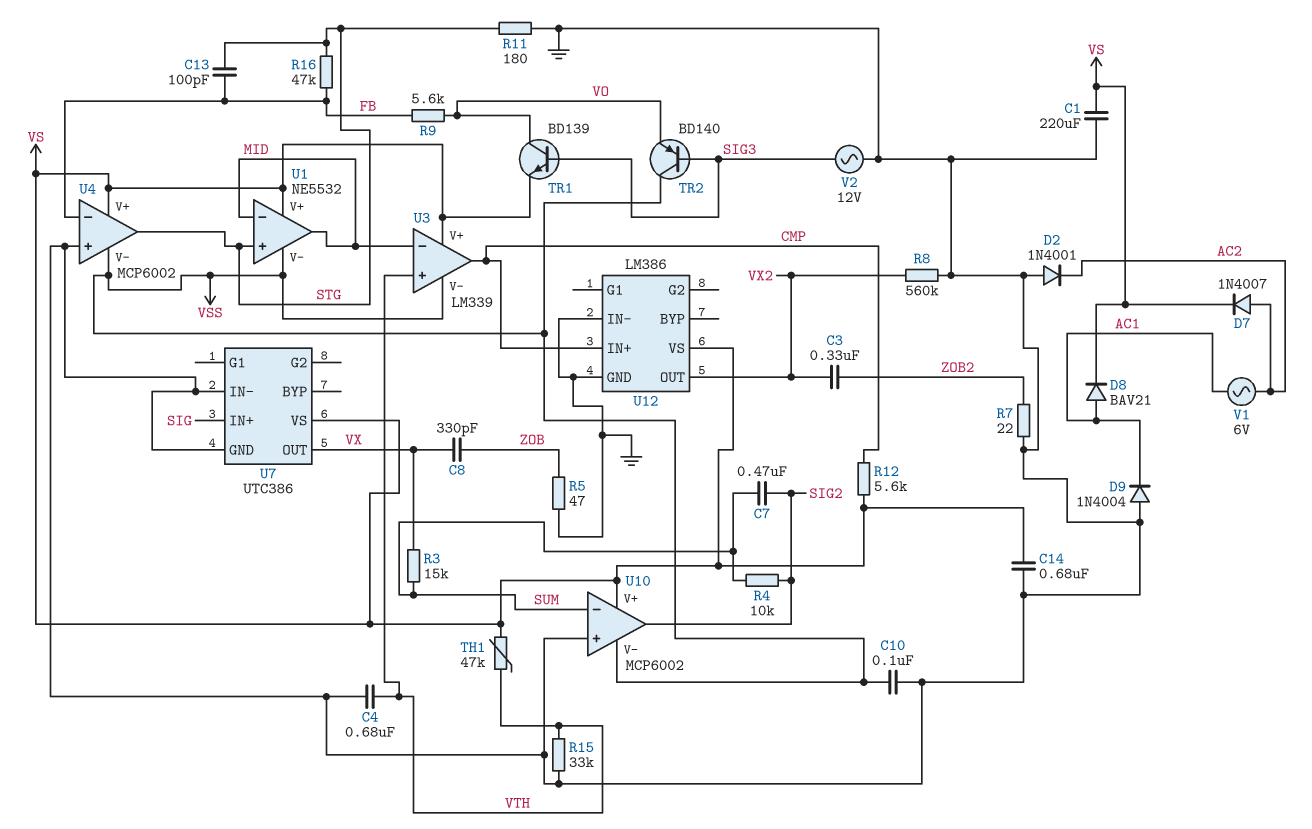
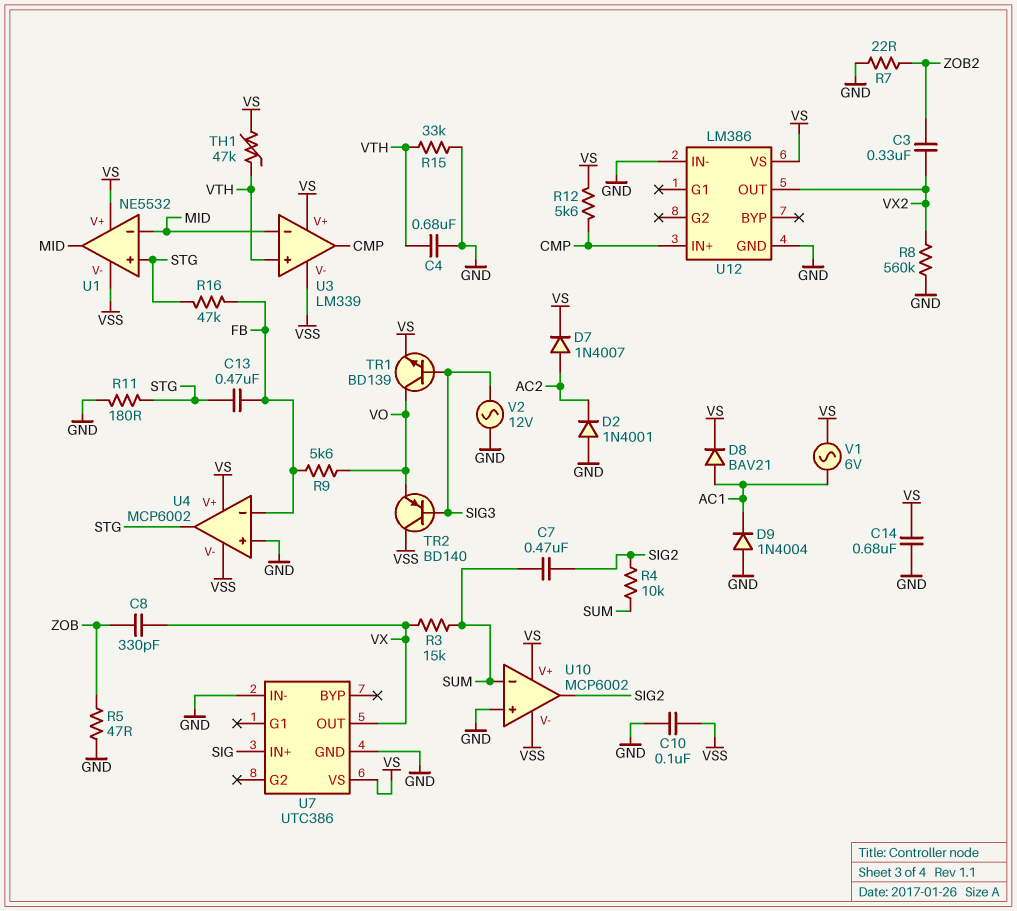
C1: 220uF (GND, VS) -> none
C13: 100pF (FB, STG) -> 470nF (FB, STG)
V1: AC 6V (AC1, AC2) -> AC 6V (AC1, VS)

